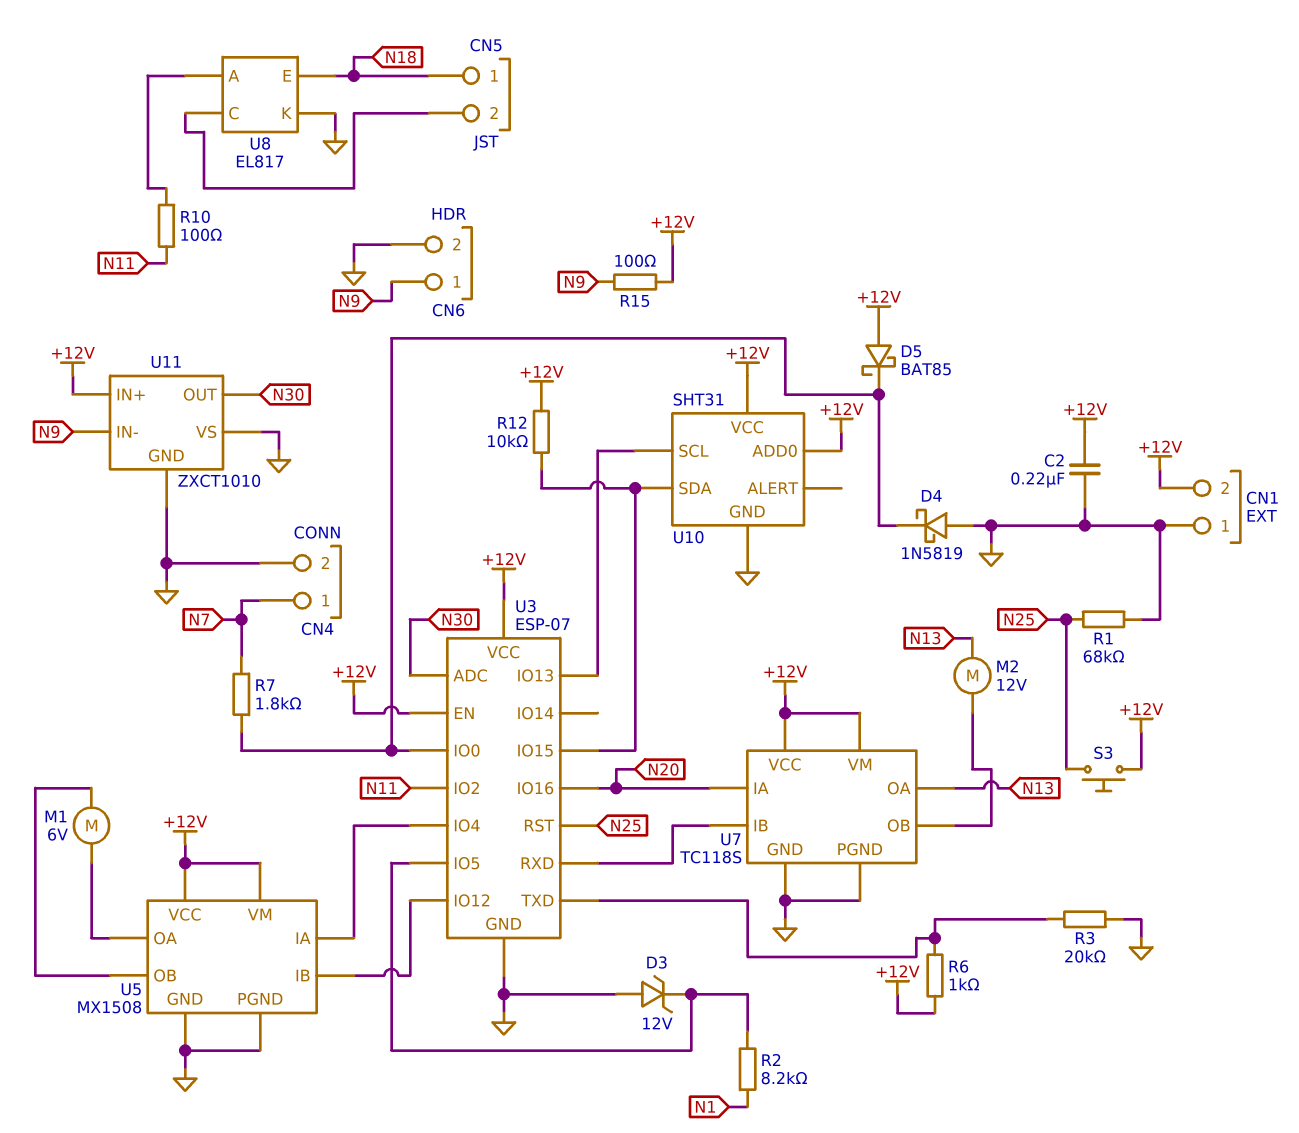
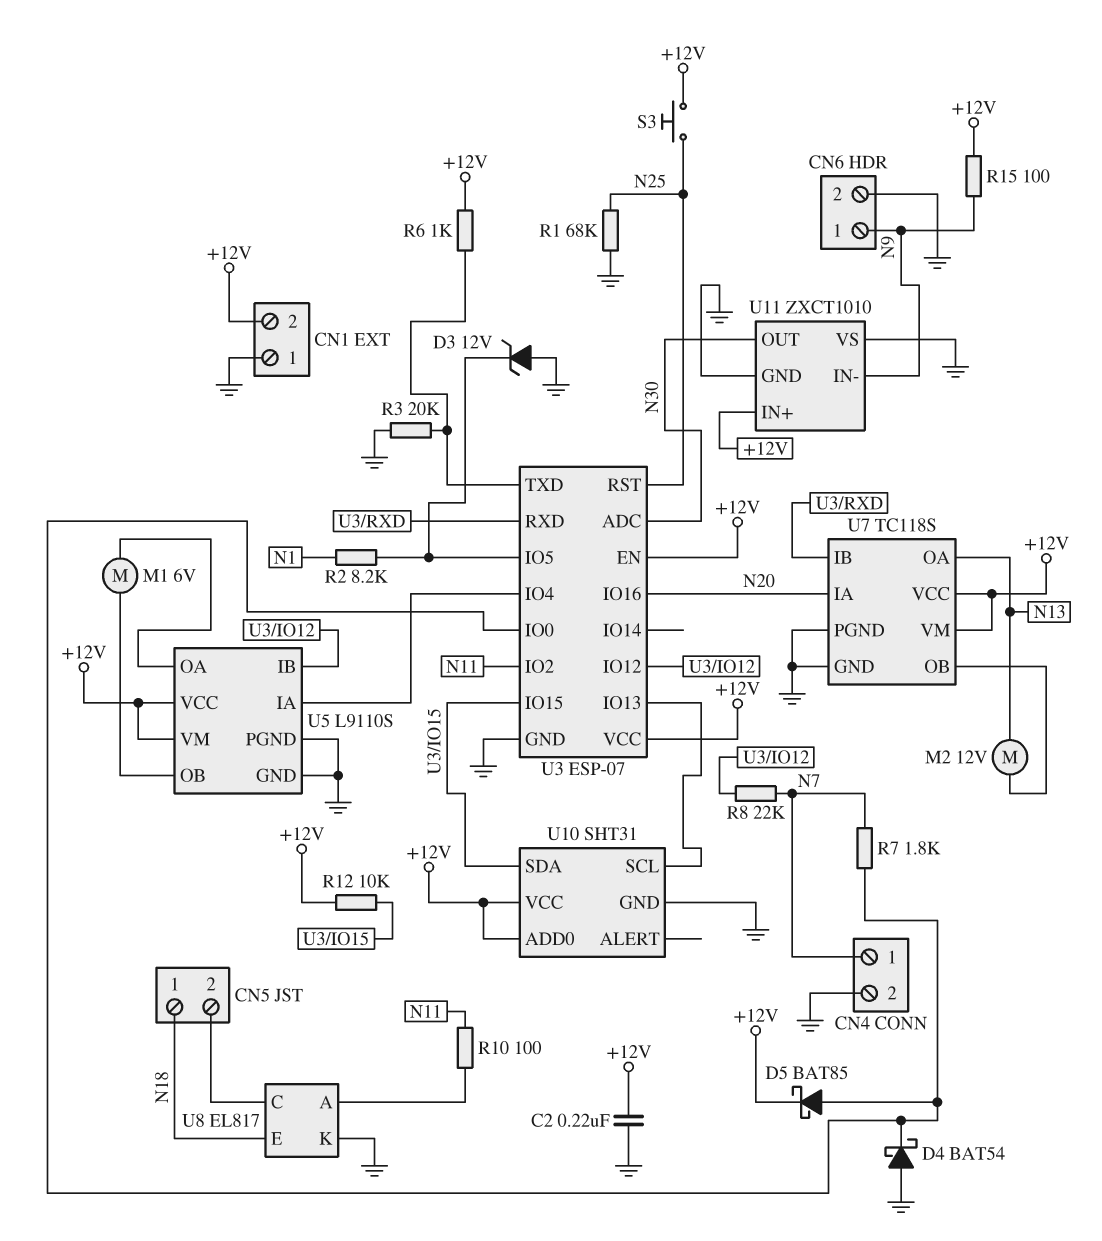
D4: schottky 1N5819 (A GND, K U3/IO0) -> schottky BAT54 (A GND, K U3/IO0)
D5: schottky BAT85 (A +12V, K U3/IO0) -> schottky BAT85 (A U3/IO0, K +12V)
R8: none -> 22k (N7, U3/IO12)
U5: MX1508 -> L9110S

